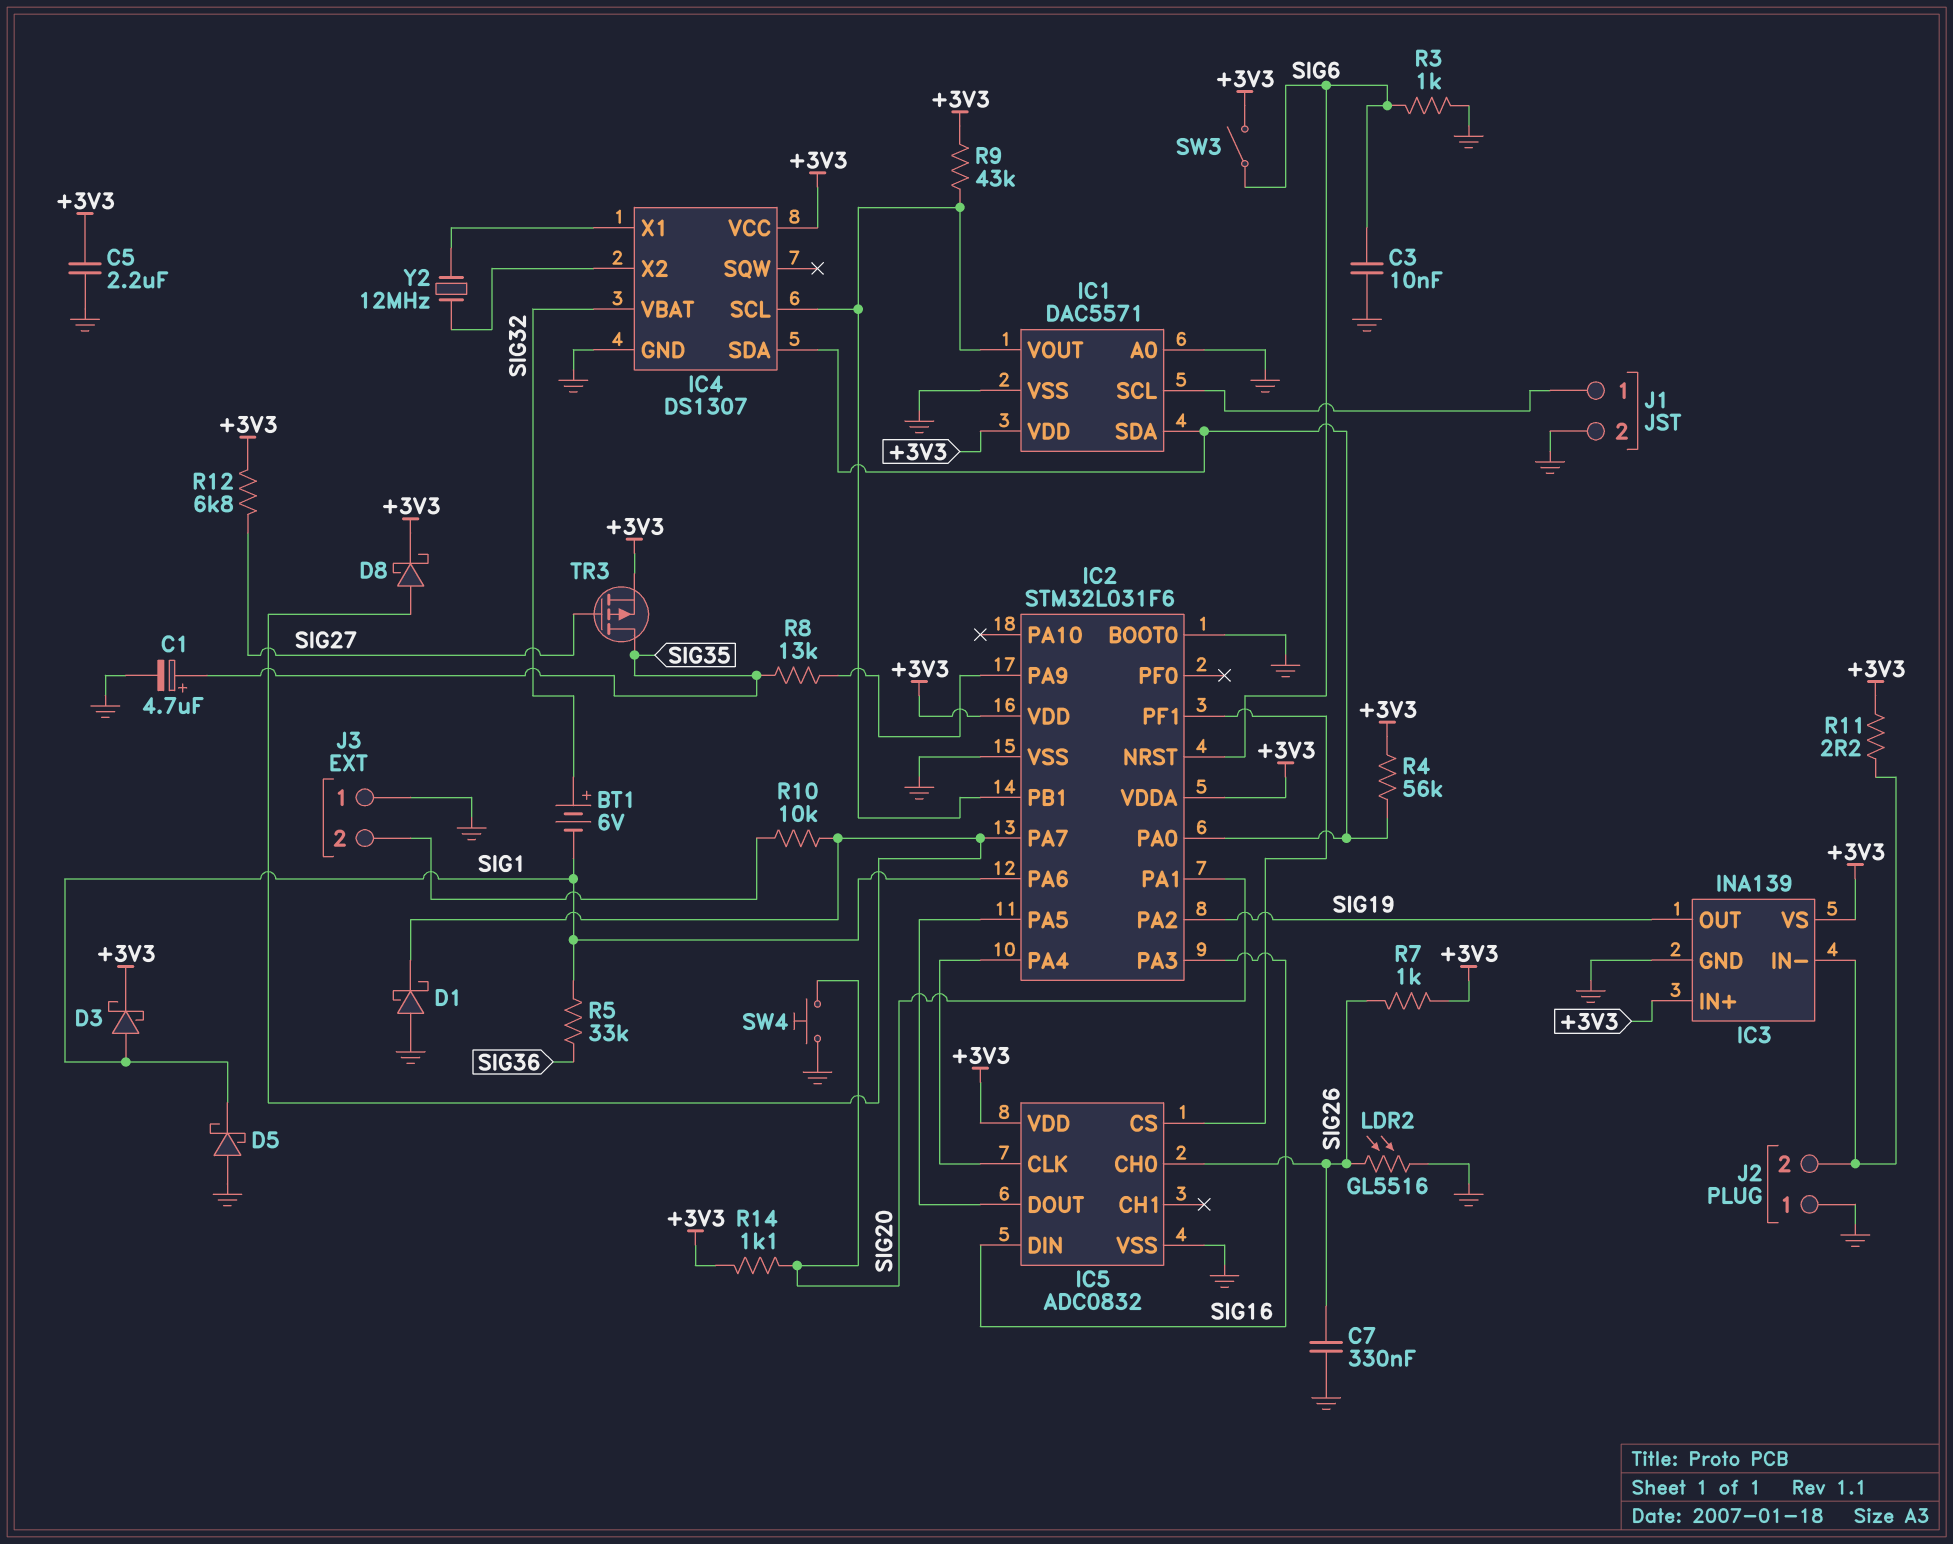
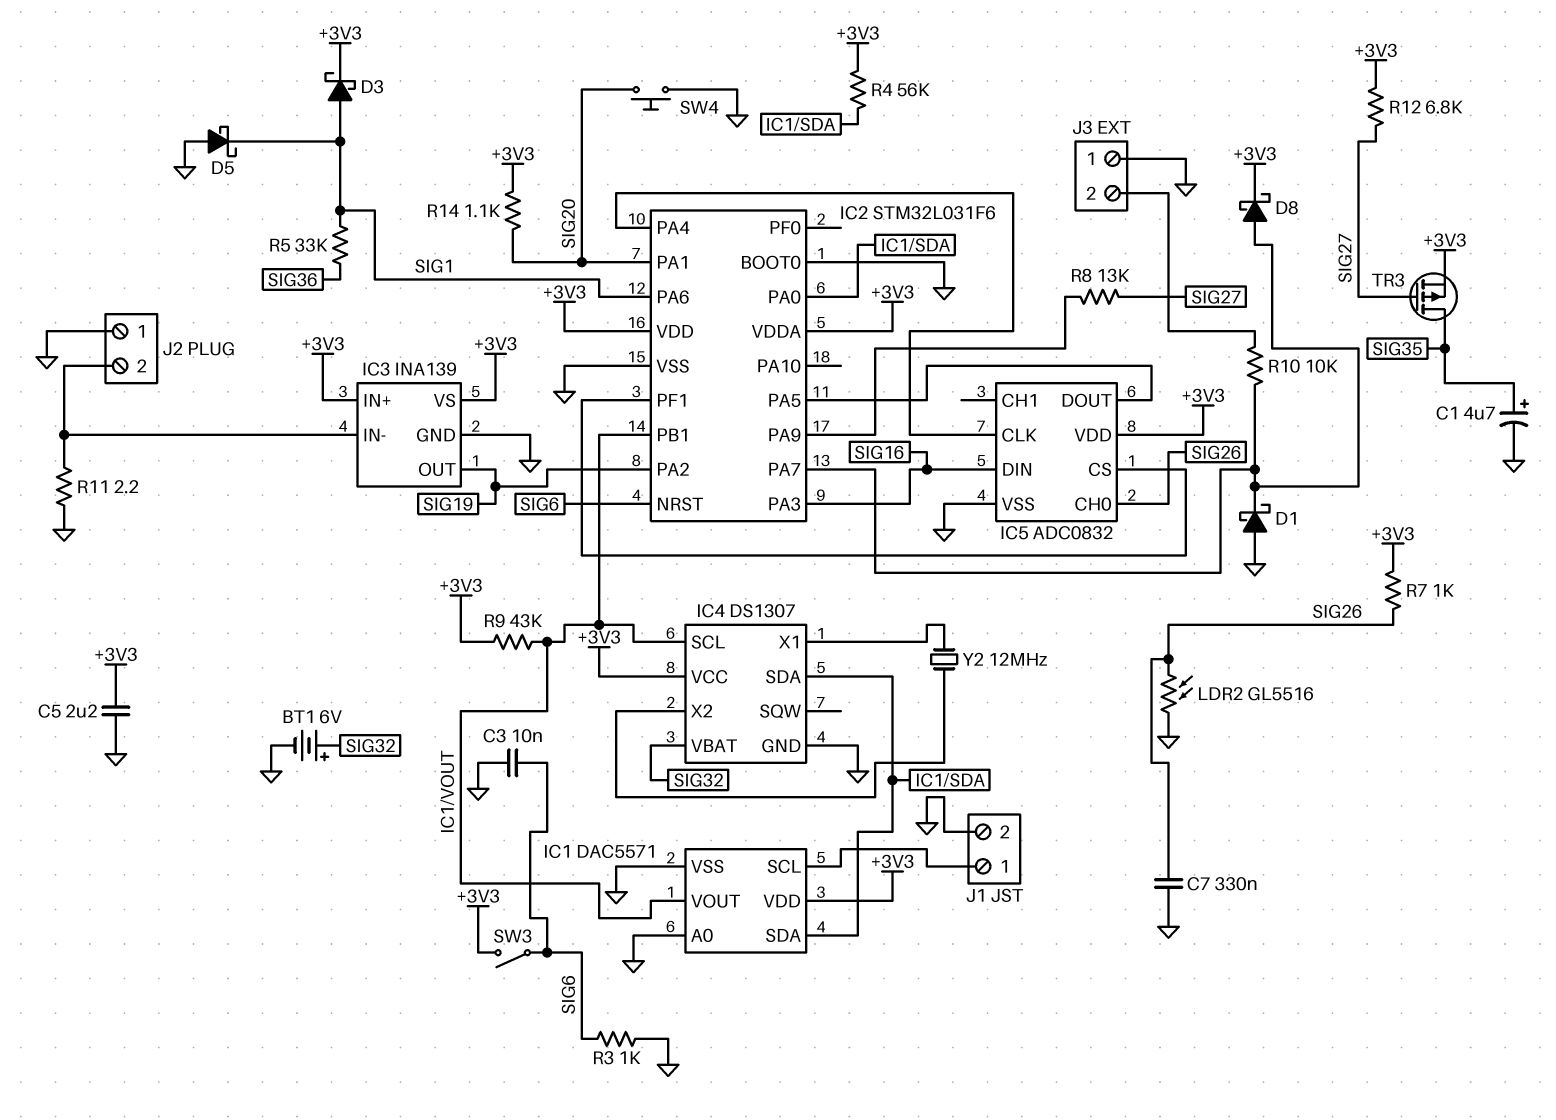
BT1: 6V (plus SIG32, minus SIG1) -> 6V (plus SIG32, minus GND)
R8: 13k (IC2/PA9, SIG35) -> 13k (IC2/PA9, SIG27)
R11: 2.2 (+3V3, IC3/IN-) -> 2.2 (GND, IC3/IN-)

